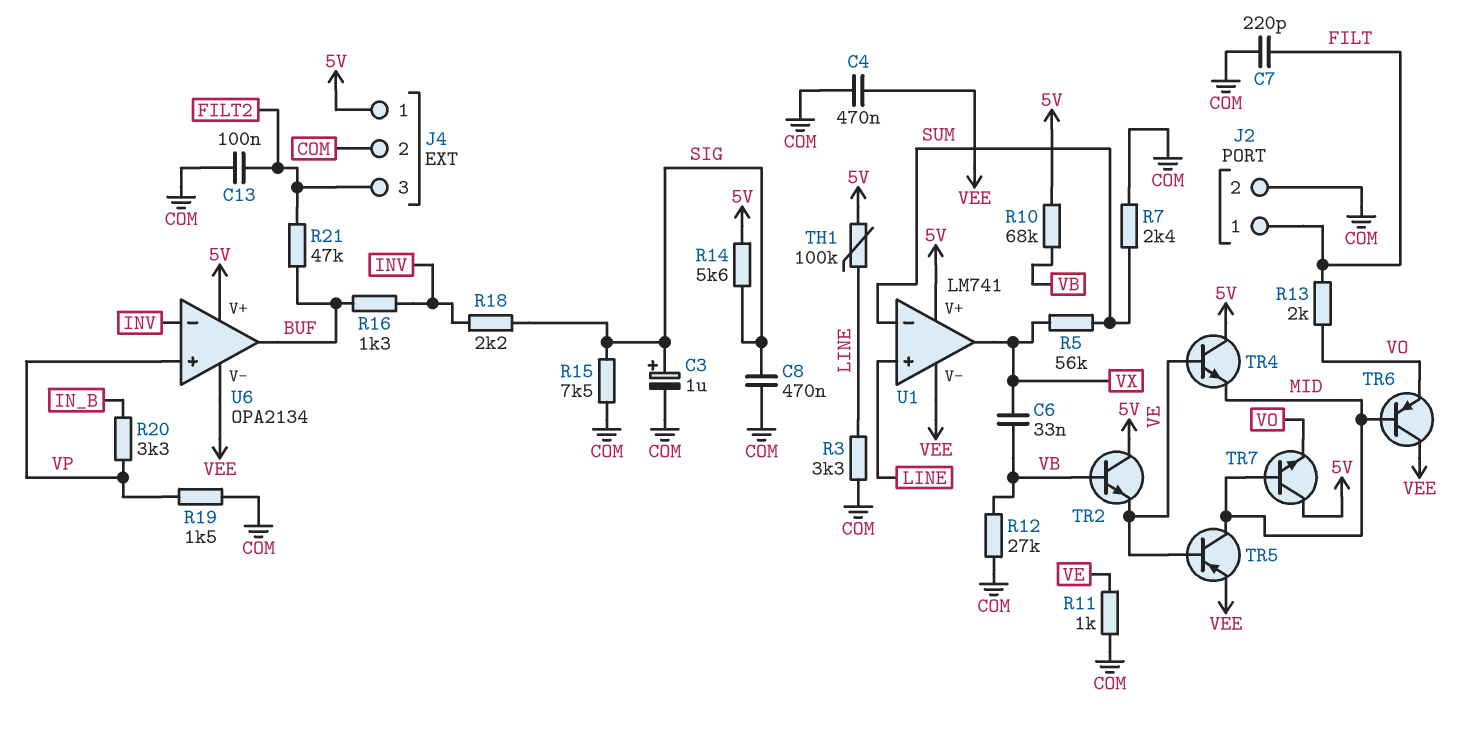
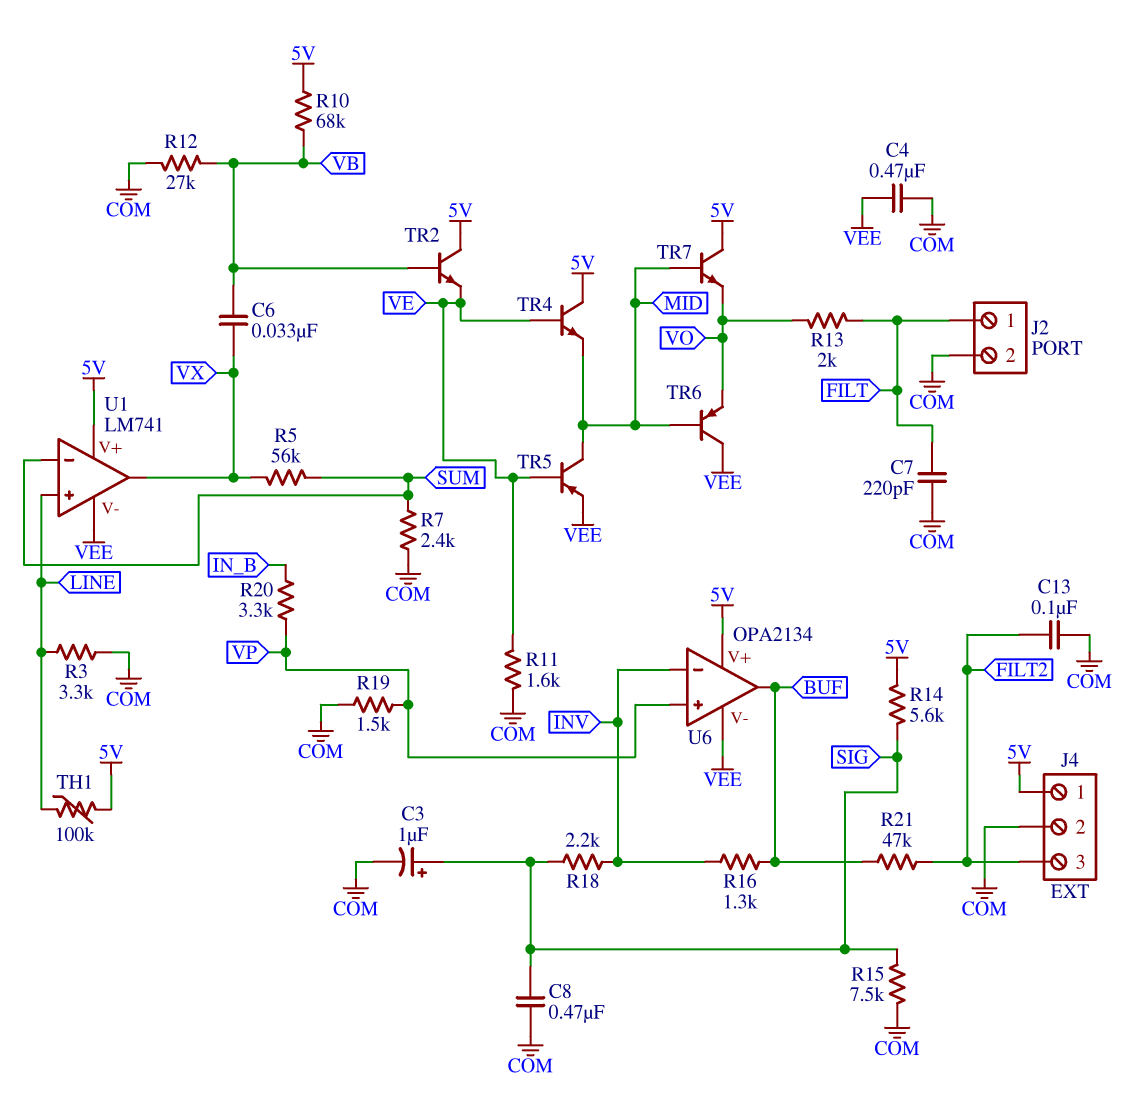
R11: 1k (COM, VE) -> 1.6k (COM, VE)

